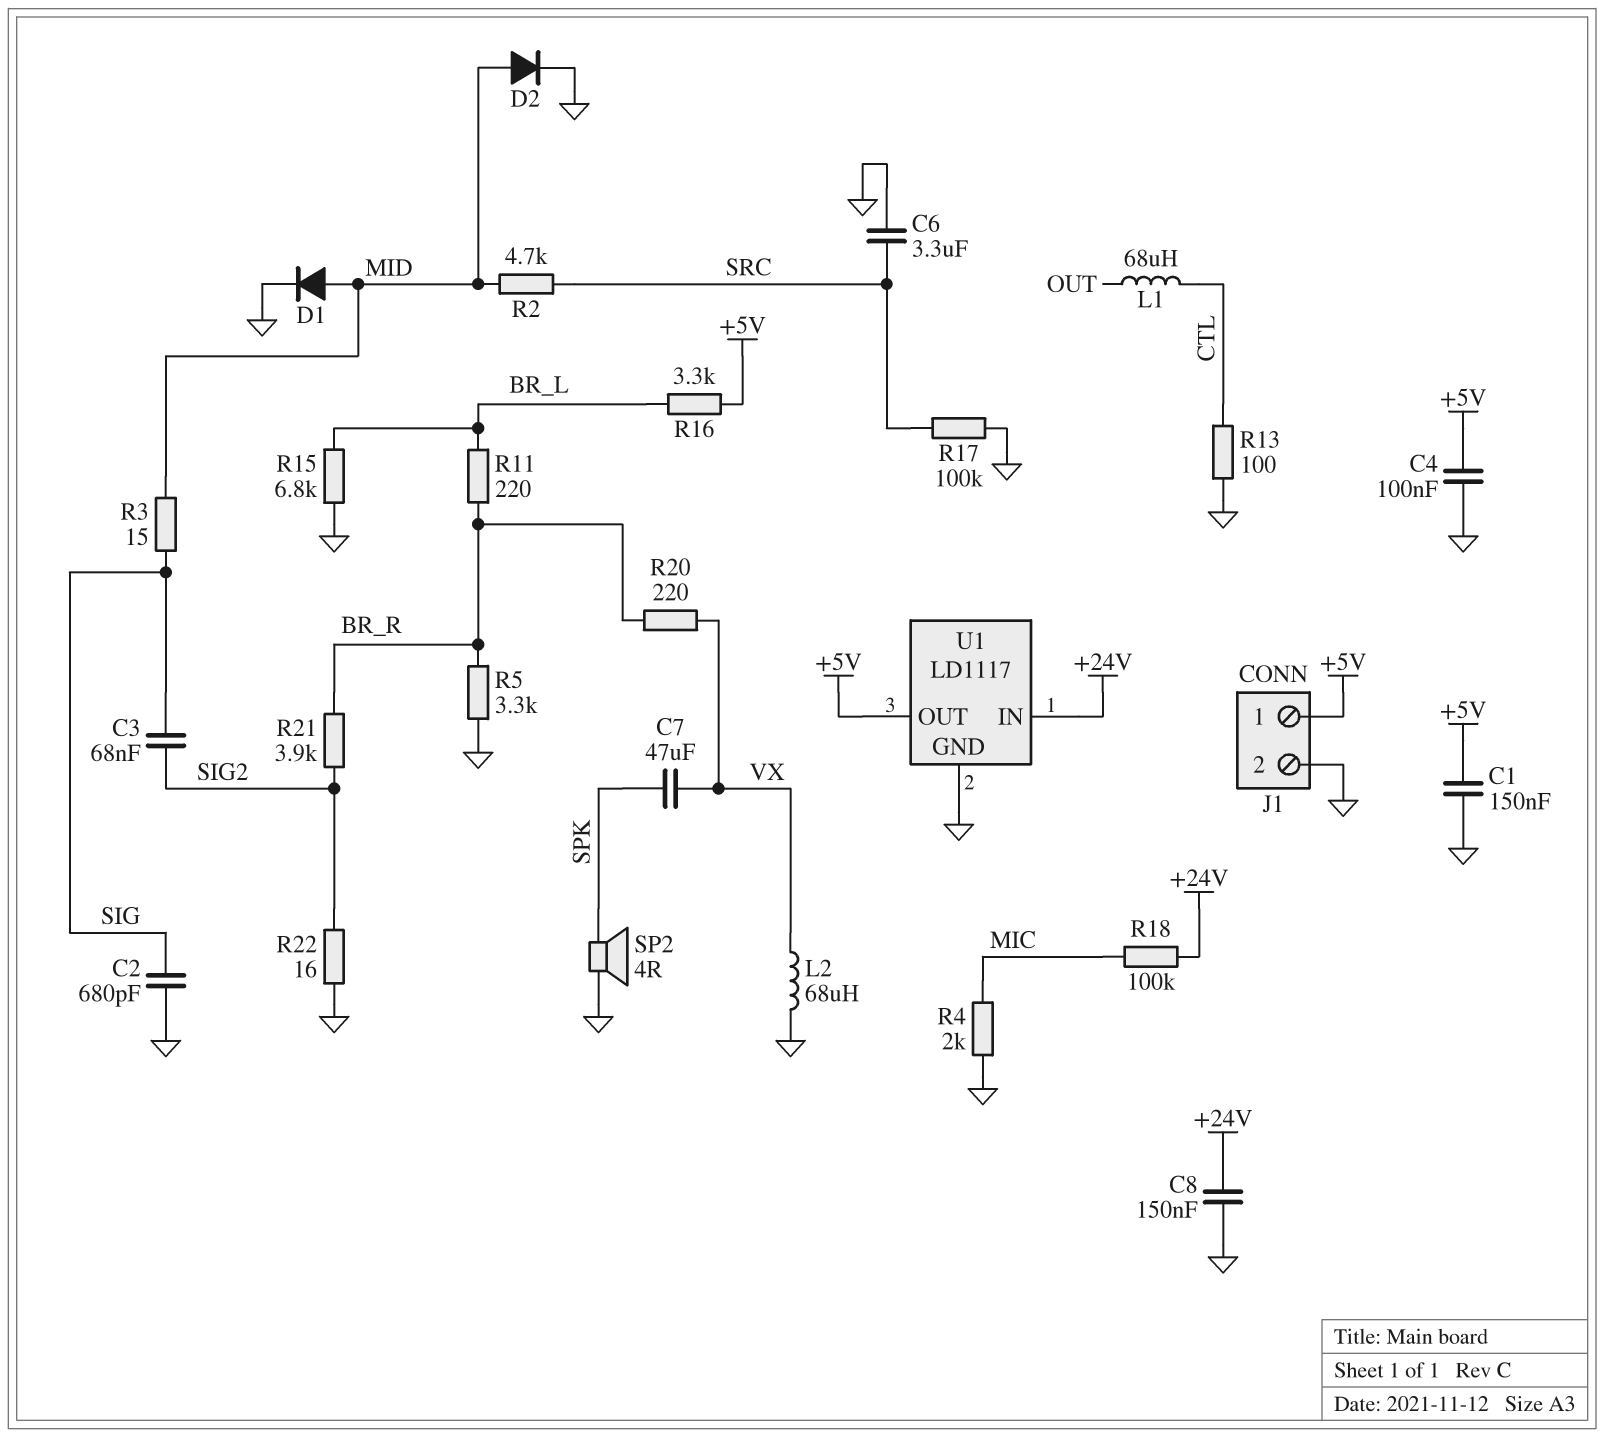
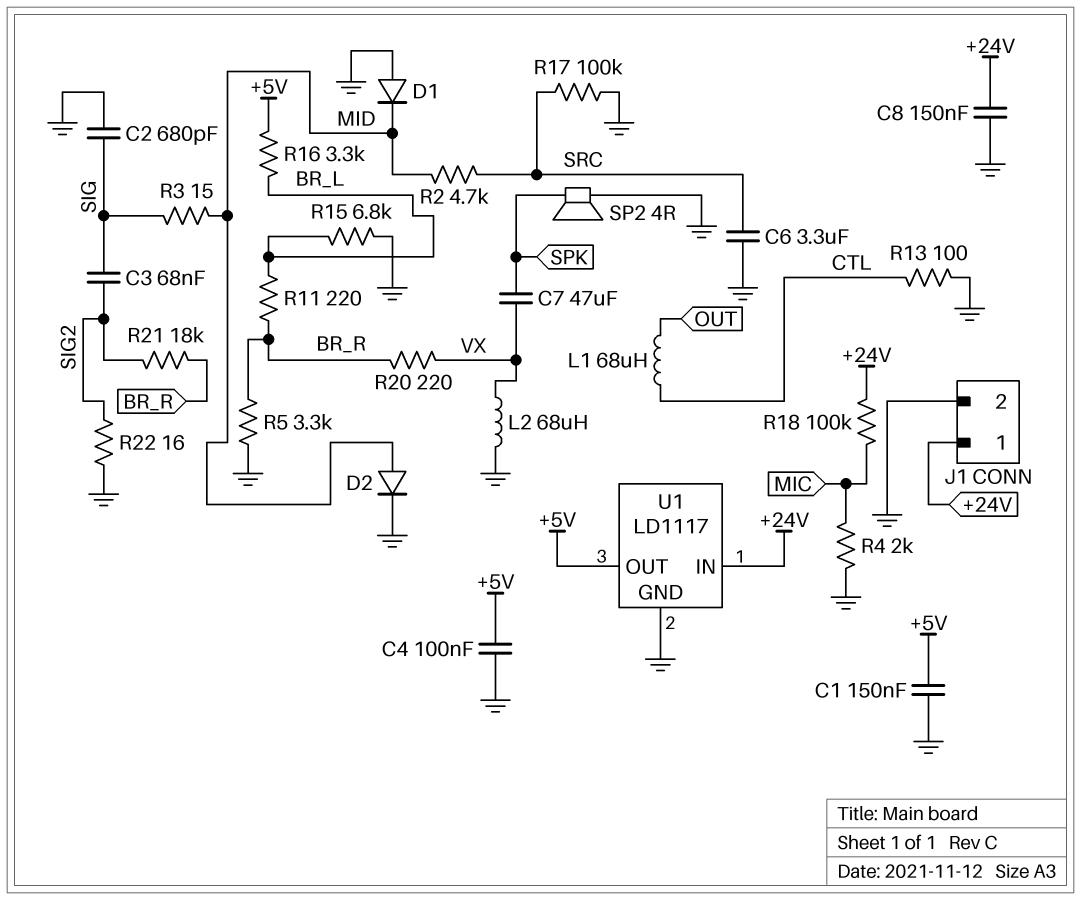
D1: diode (A MID, K GND) -> diode (A GND, K MID)
J1 pin 1: +5V -> +24V
R21: 3.9k (BR_R, SIG2) -> 18k (BR_R, SIG2)

